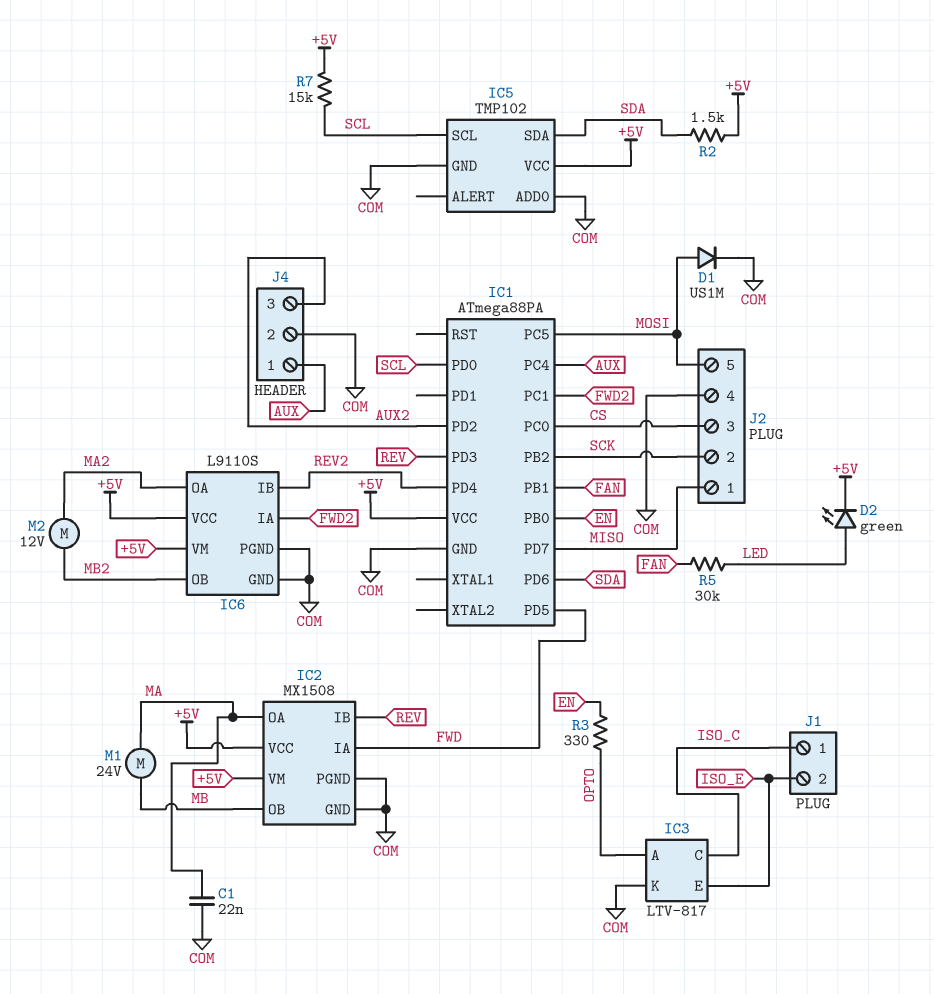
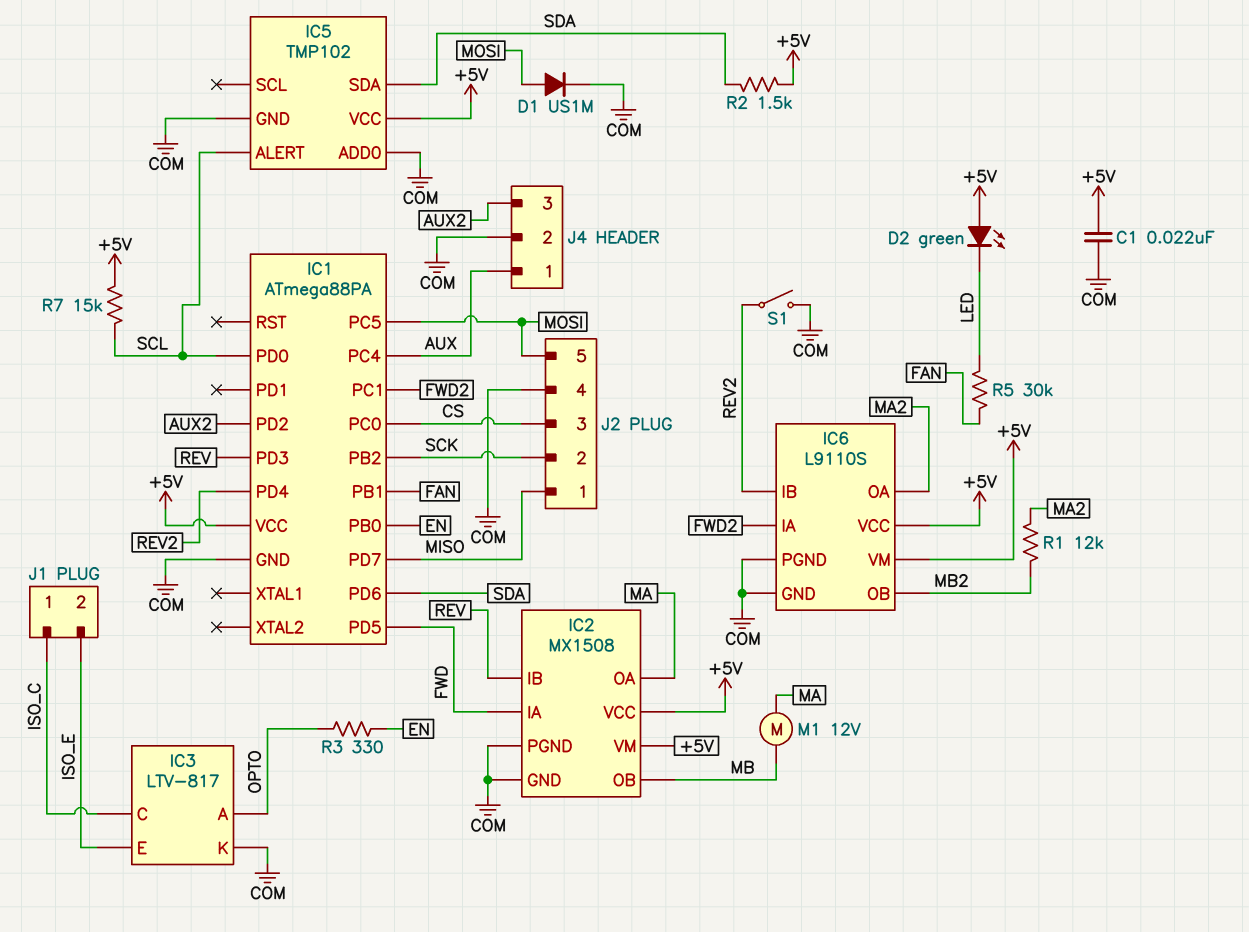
C1: 22nF (COM, MA) -> 22nF (+5V, COM)
D2: LED green (A LED, K +5V) -> LED green (A +5V, K LED)
IC5 pin ALERT: none -> SCL
IC5 pin SCL: SCL -> none
M1: motor 24V (MA, MB) -> motor 12V (MA, MB)
M2: motor 12V (MA2, MB2) -> none
R1: none -> 12k (MA2, MB2)
S1: none -> switch (COM, REV2)

